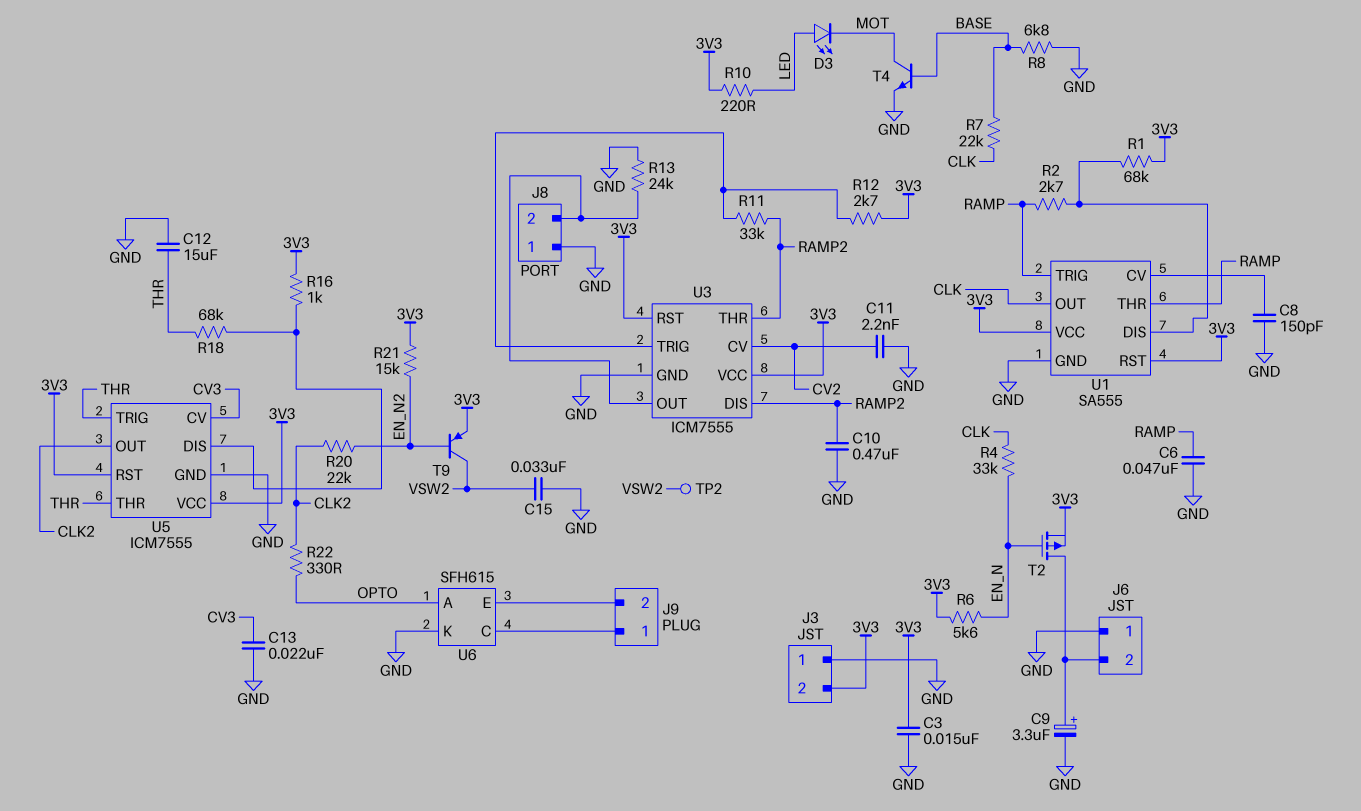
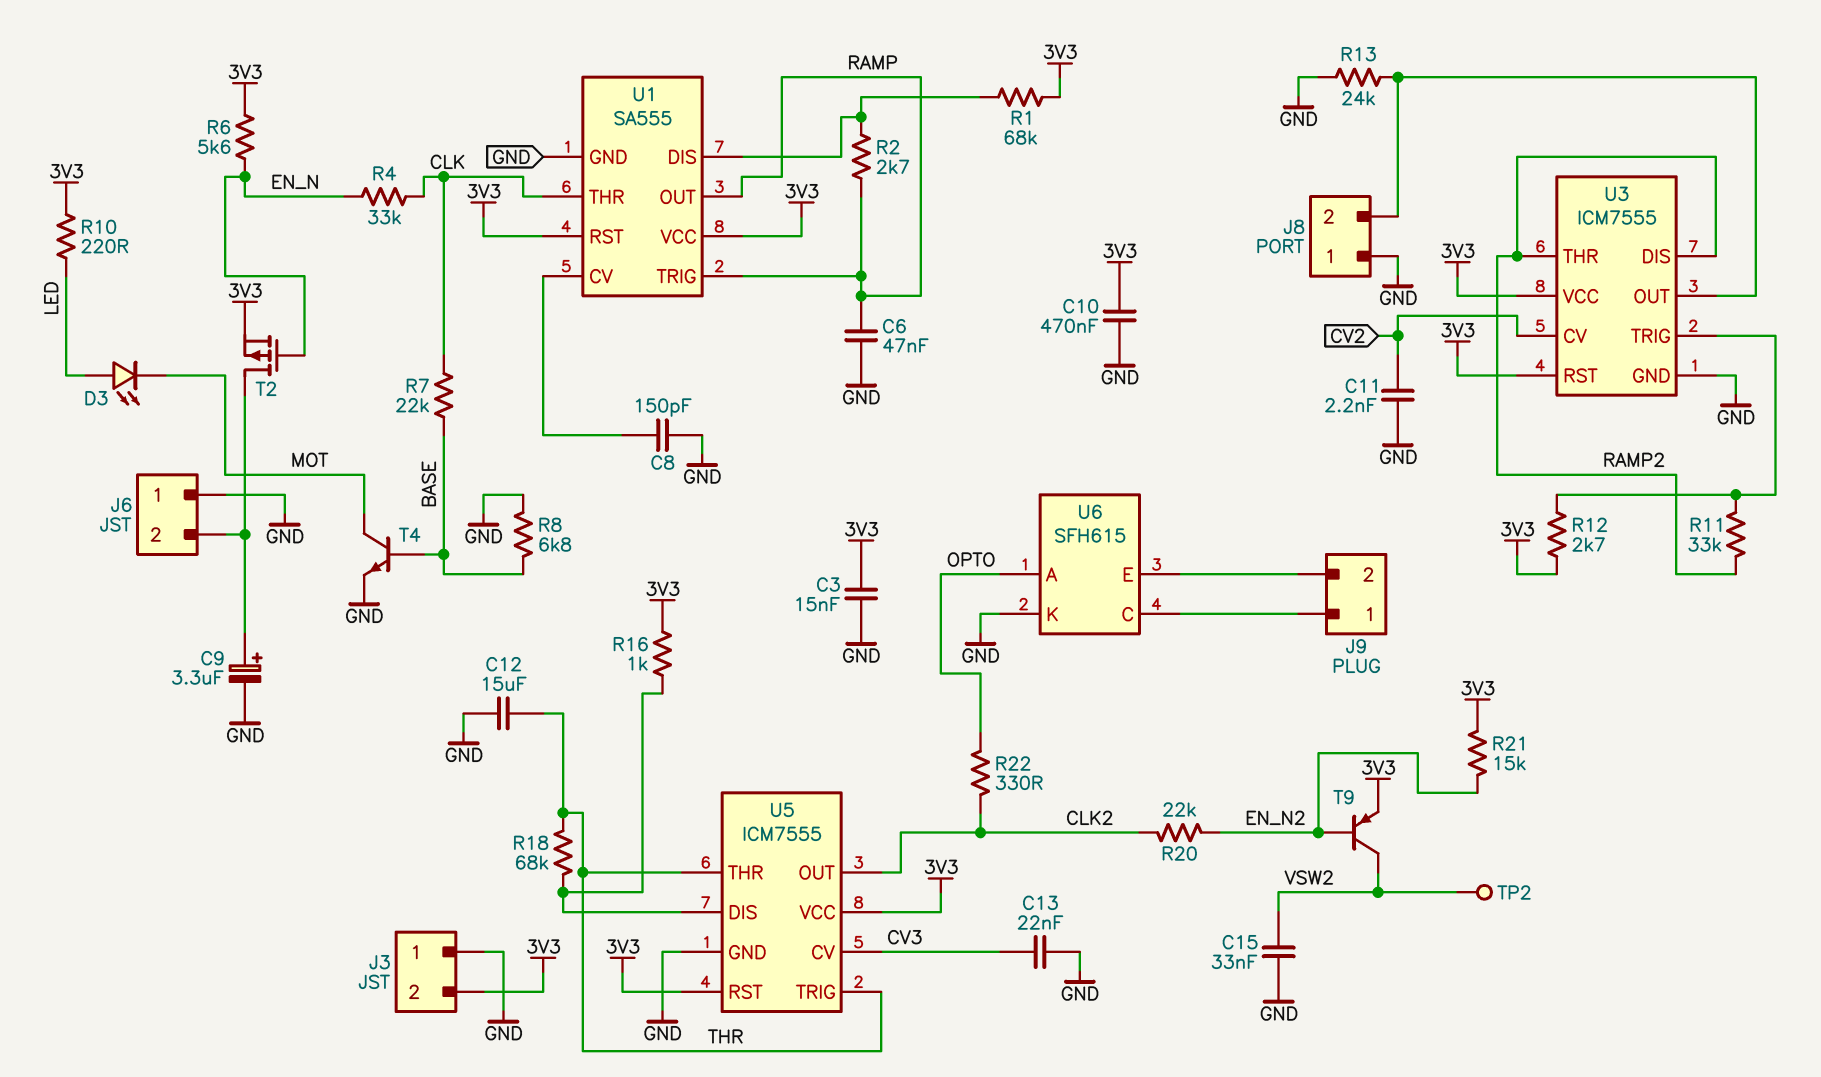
C10: 470nF (GND, RAMP2) -> 470nF (3V3, GND)
U1 pin OUT: CLK -> RAMP
U1 pin THR: RAMP -> CLK

